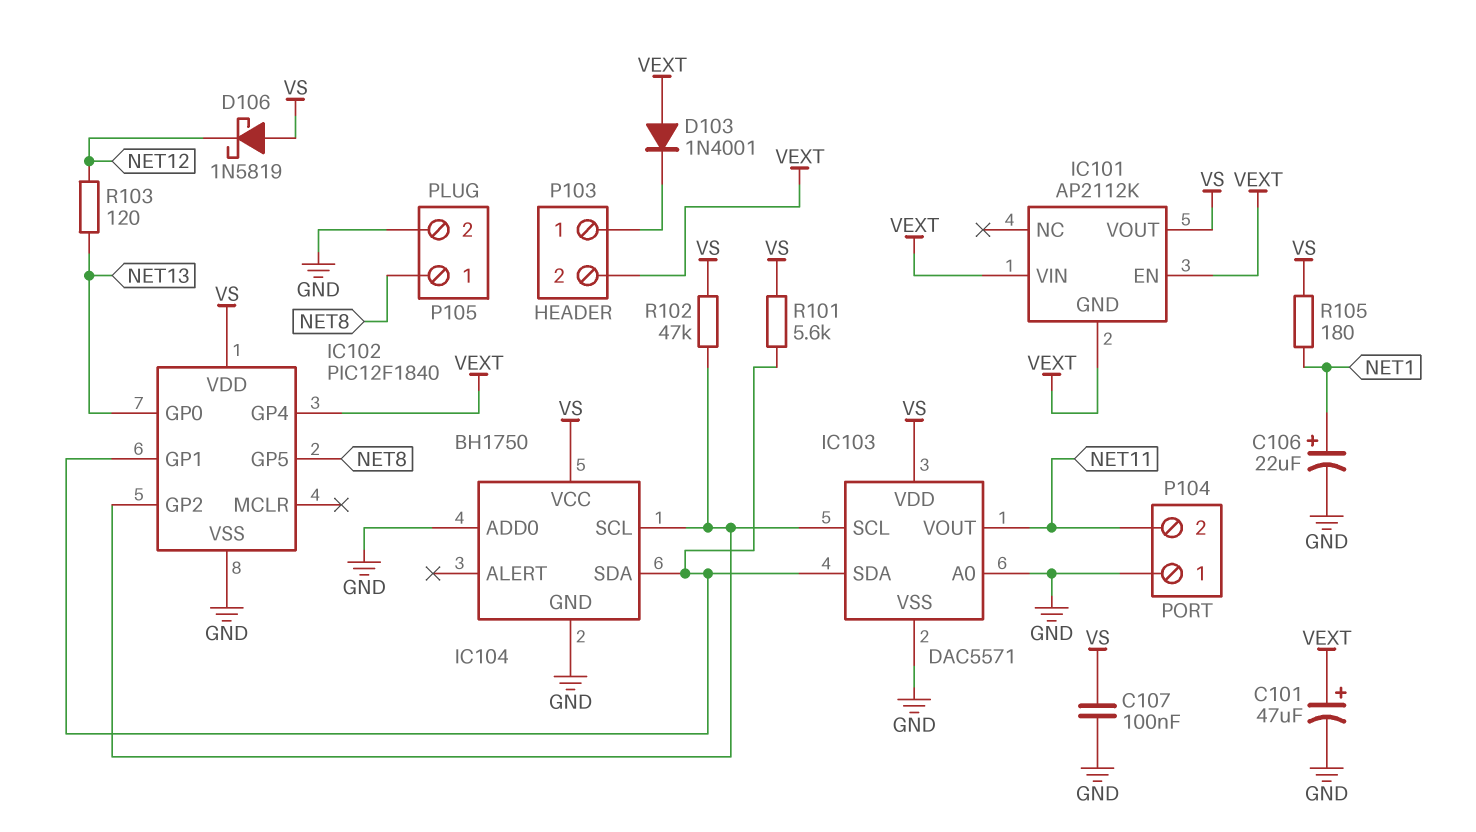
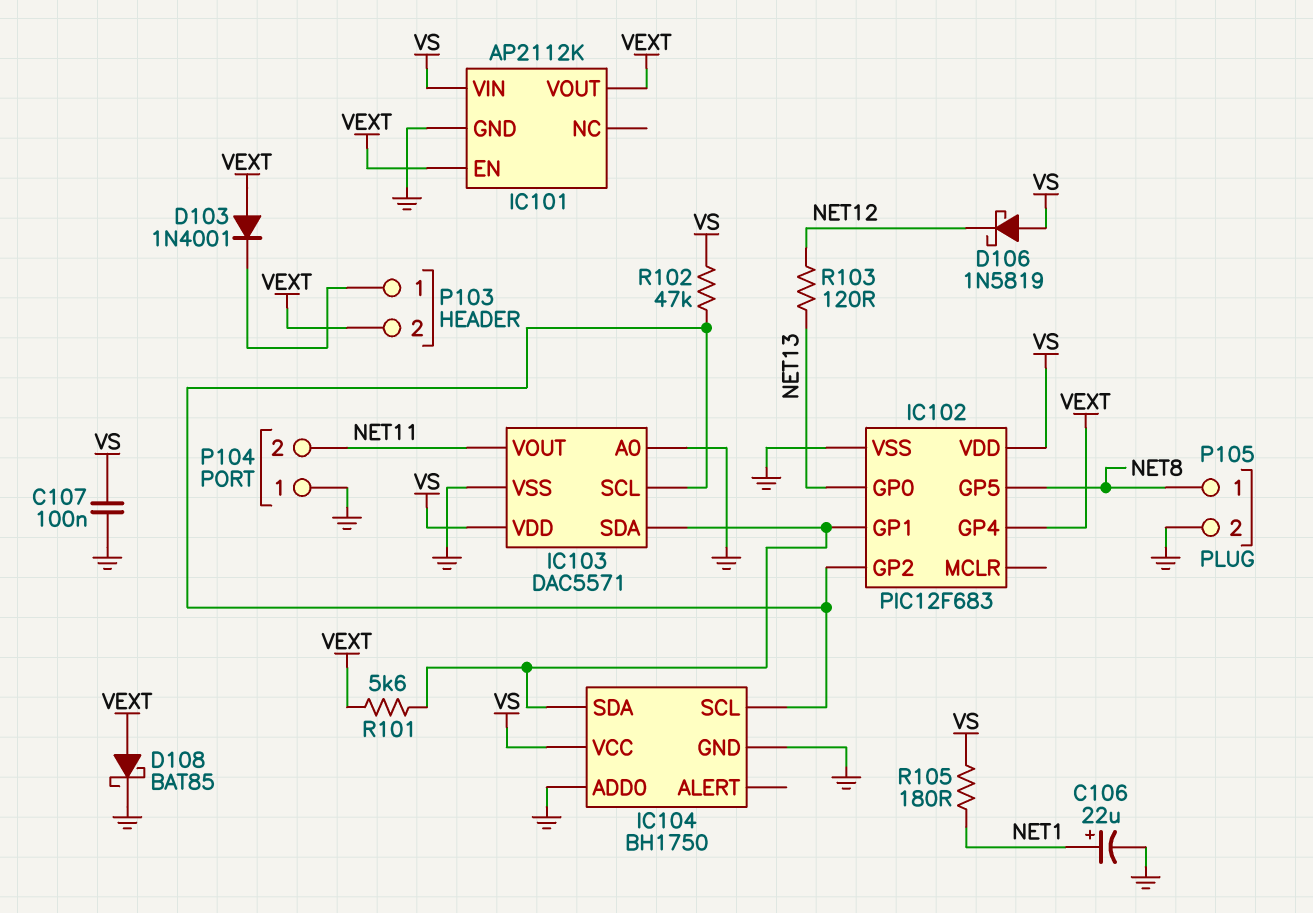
C101: 47uF (plus VEXT, minus GND) -> none
D108: none -> schottky BAT85 (A VEXT, K GND)
IC101 pin GND: VEXT -> GND
IC101 pin VIN: VEXT -> VS
IC101 pin VOUT: VS -> VEXT
IC102: PIC12F1840 -> PIC12F683
R101: 5.6k (IC102/GP1, VS) -> 5.6k (IC102/GP1, VEXT)

